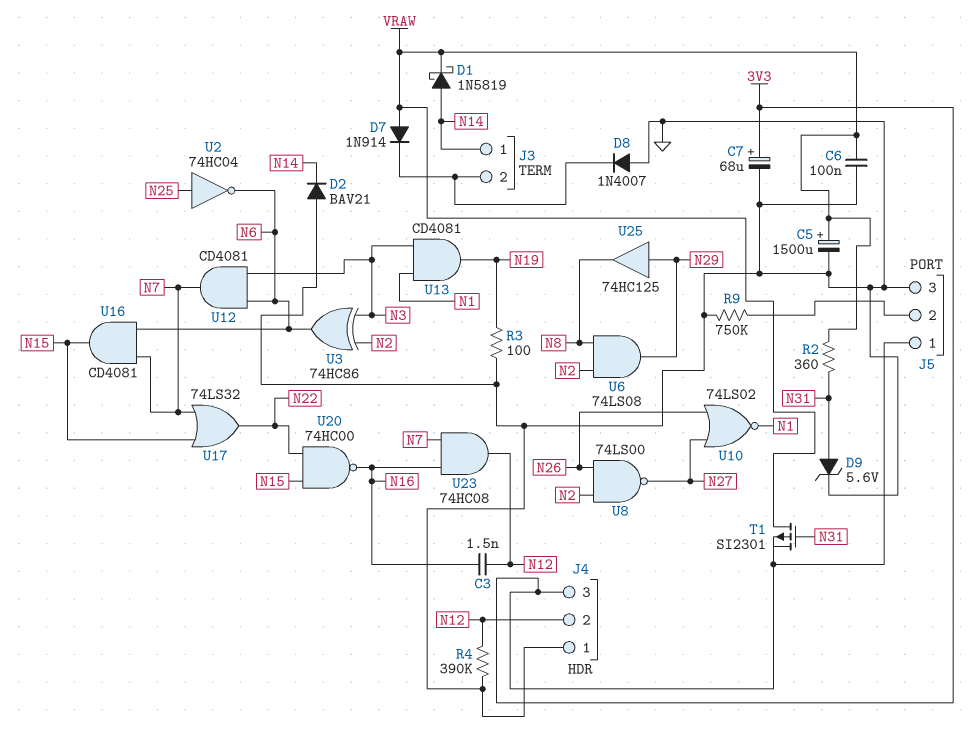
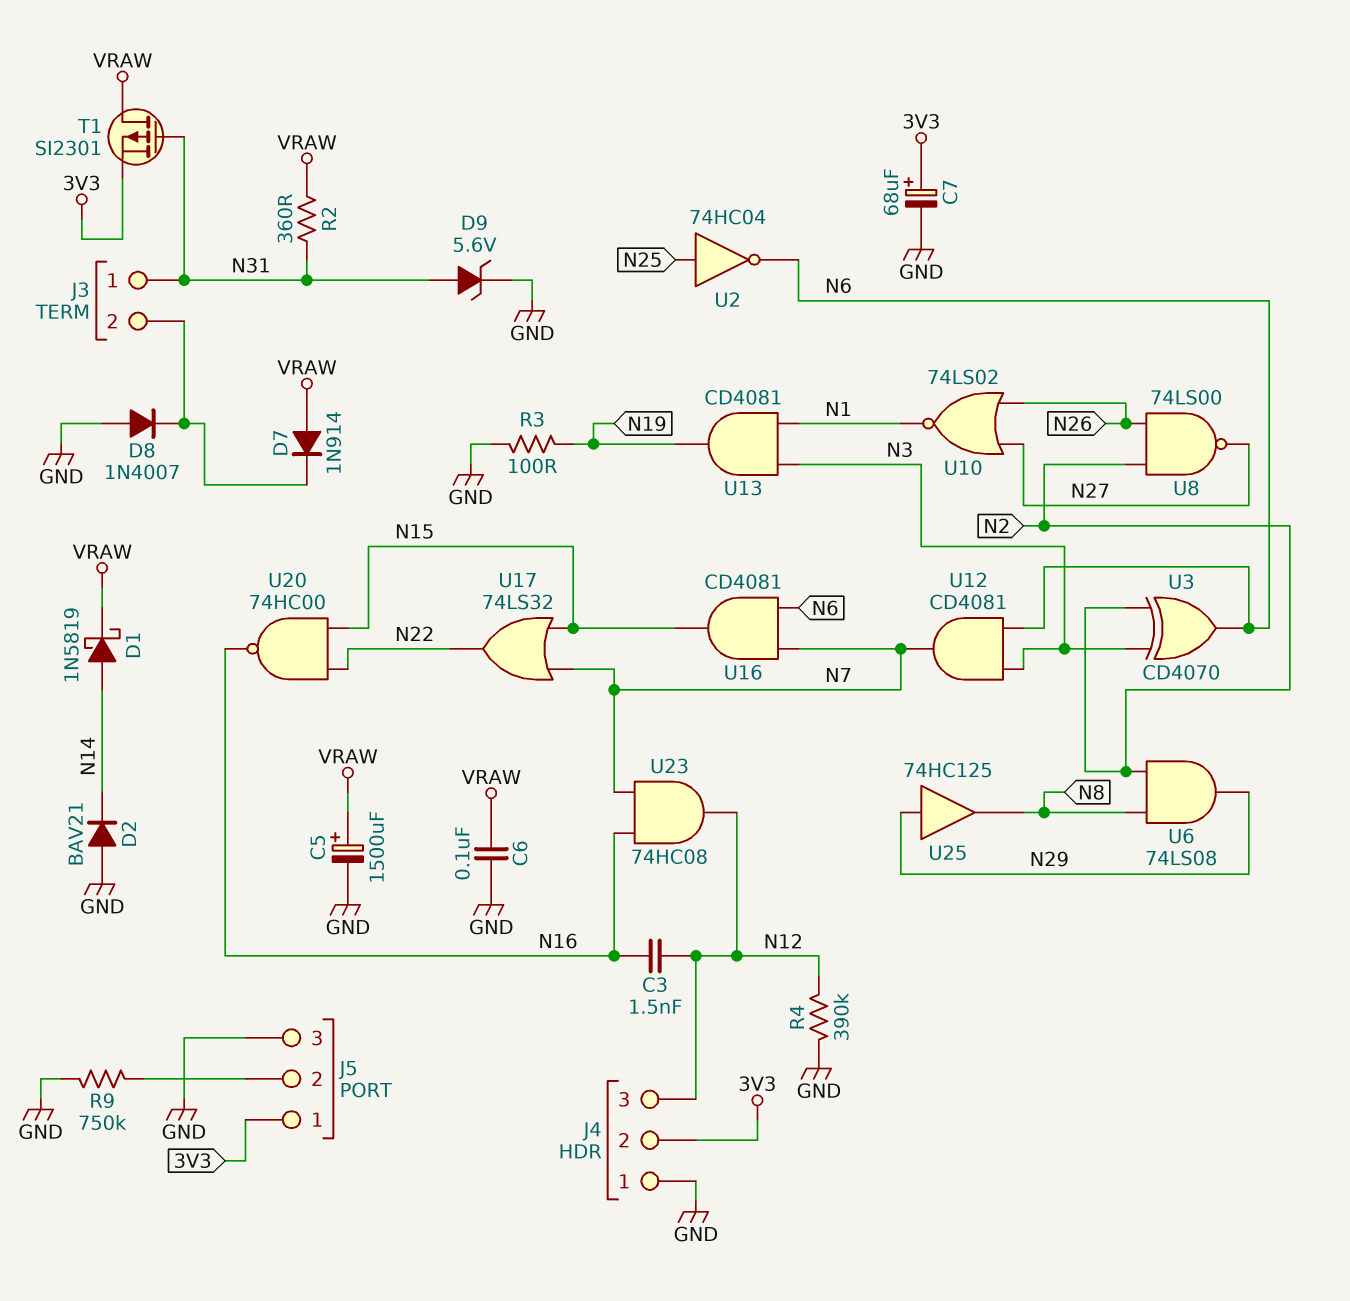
J3 pin 1: N14 -> N31
J4 pin 2: N12 -> 3V3
J4 pin 3: 3V3 -> N12
U3: XOR 74HC86 (in N2, in N3, out N6) -> XOR CD4070 (in N2, in N3, out N6)

